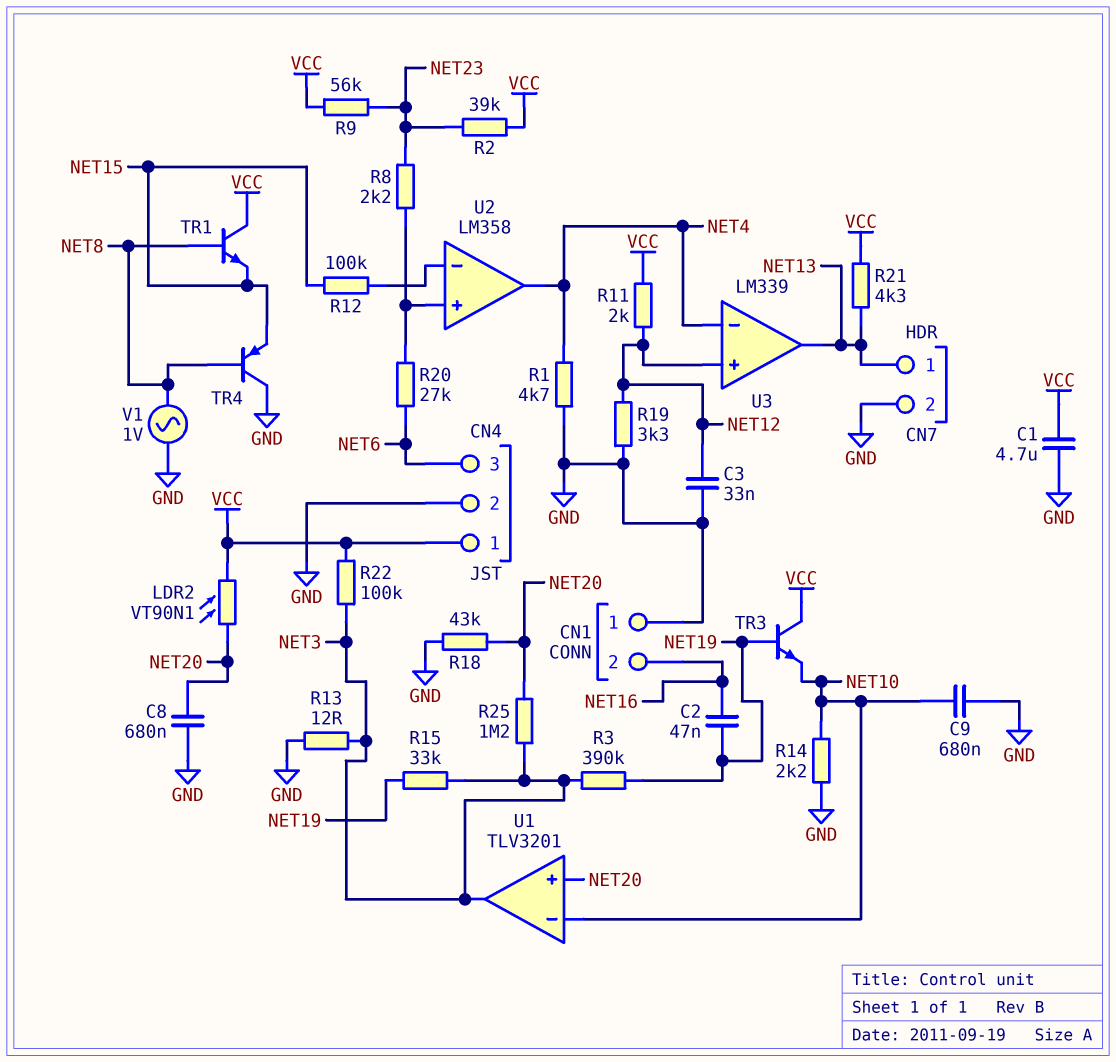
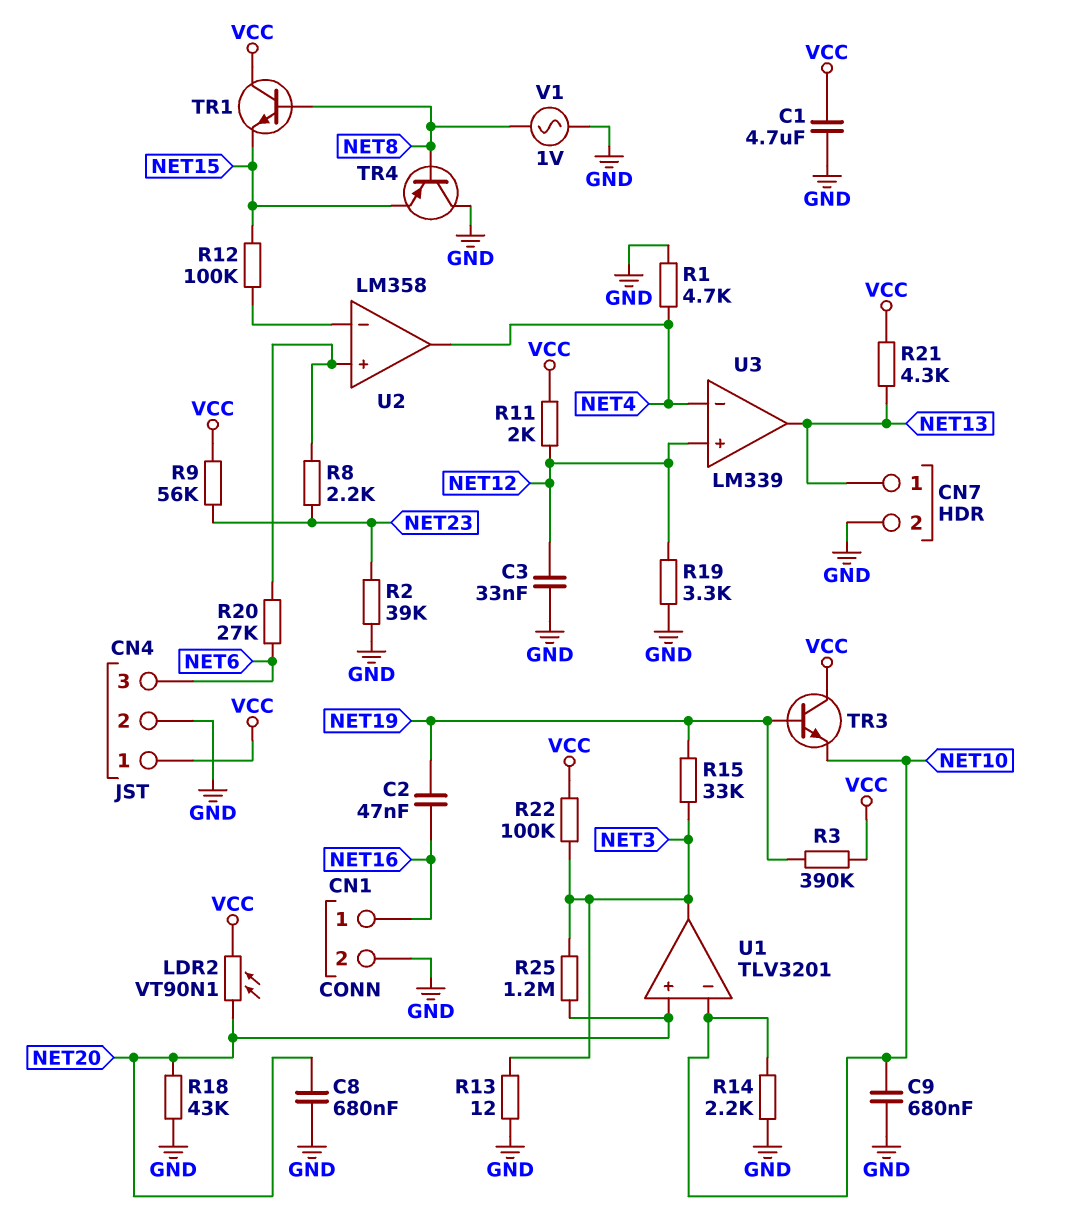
CN1 pin 1: GND -> NET16
CN1 pin 2: NET16 -> GND
R2: 39k (NET23, VCC) -> 39k (GND, NET23)
R3: 390k (NET3, NET19) -> 390k (NET19, VCC)

